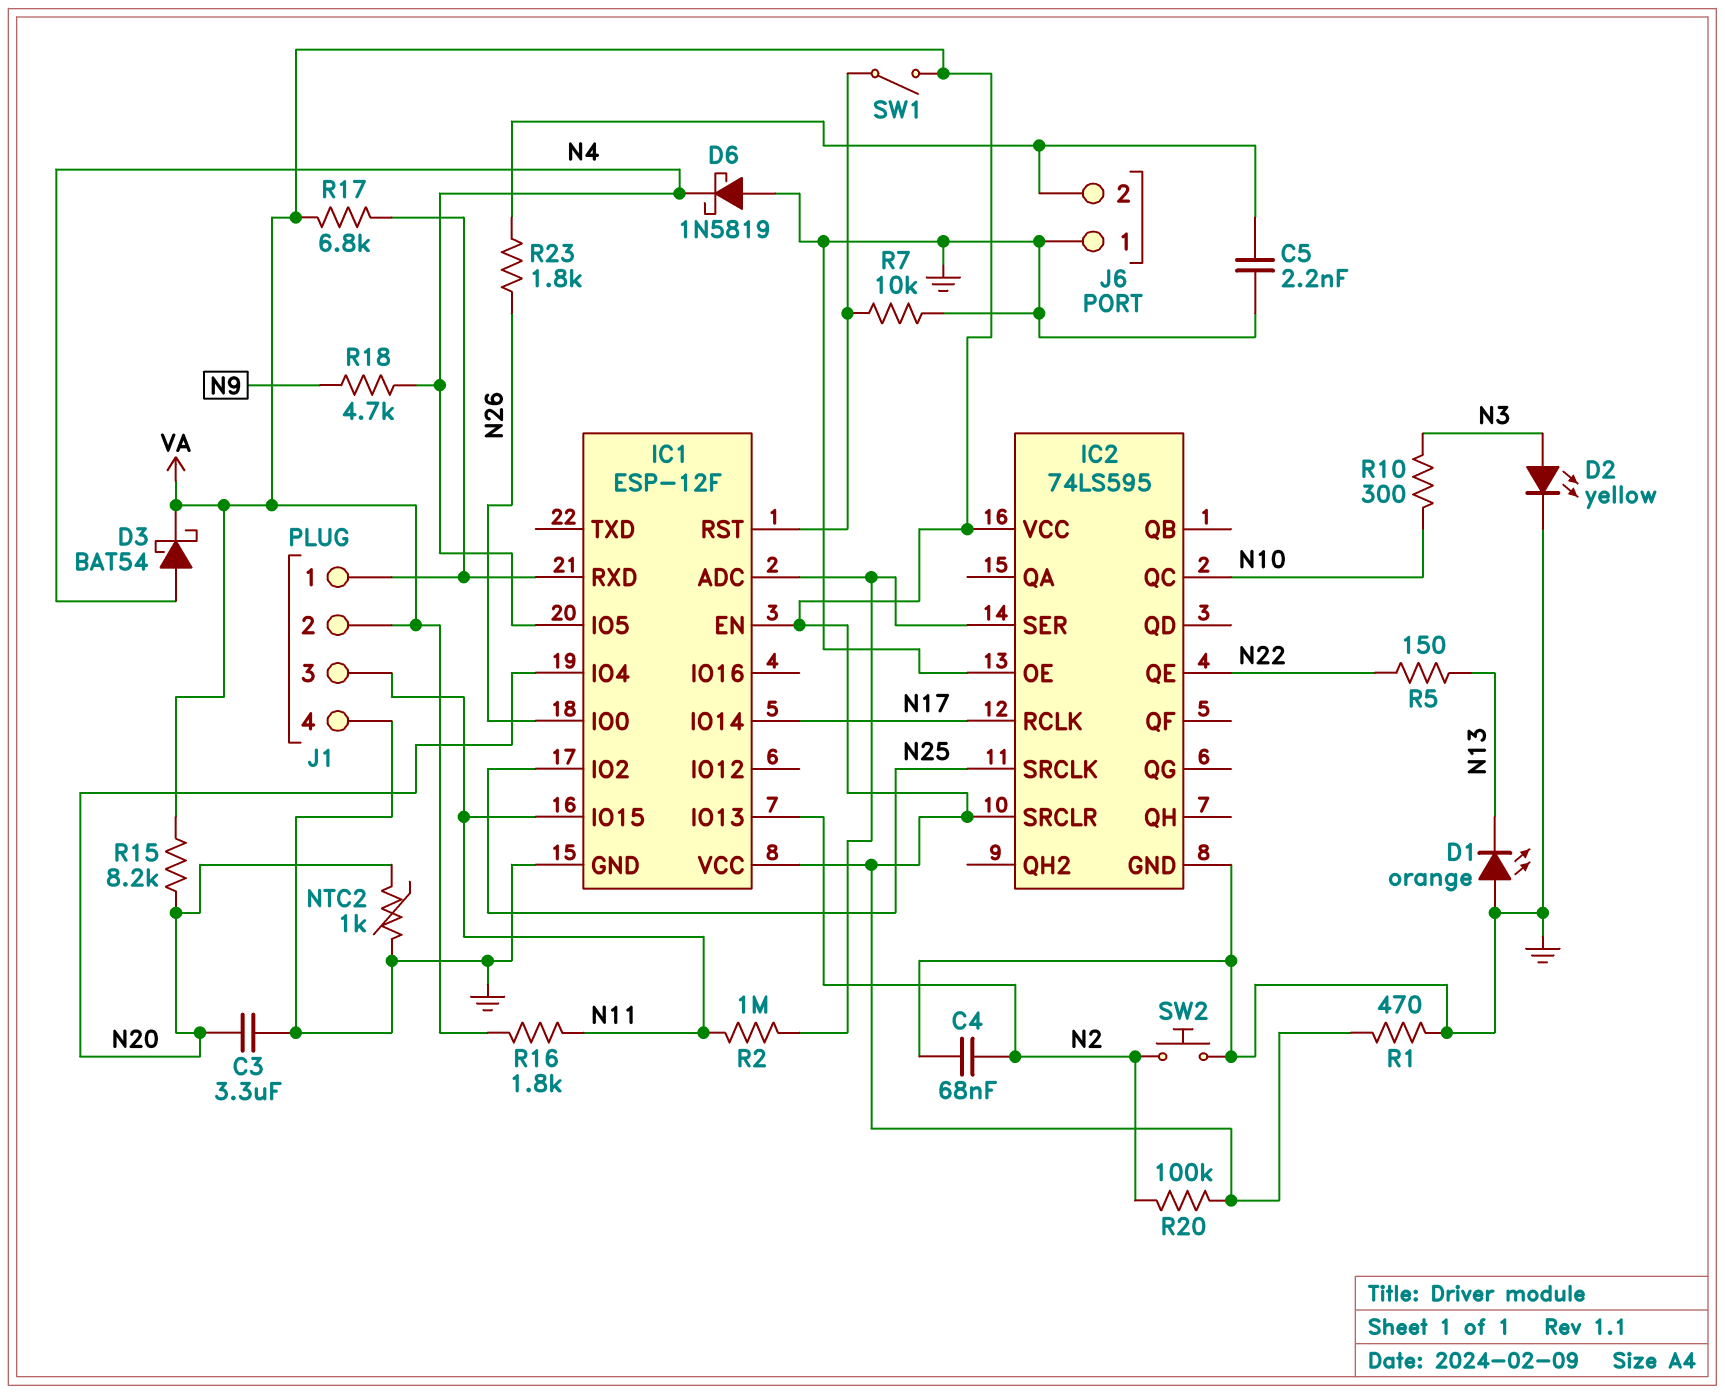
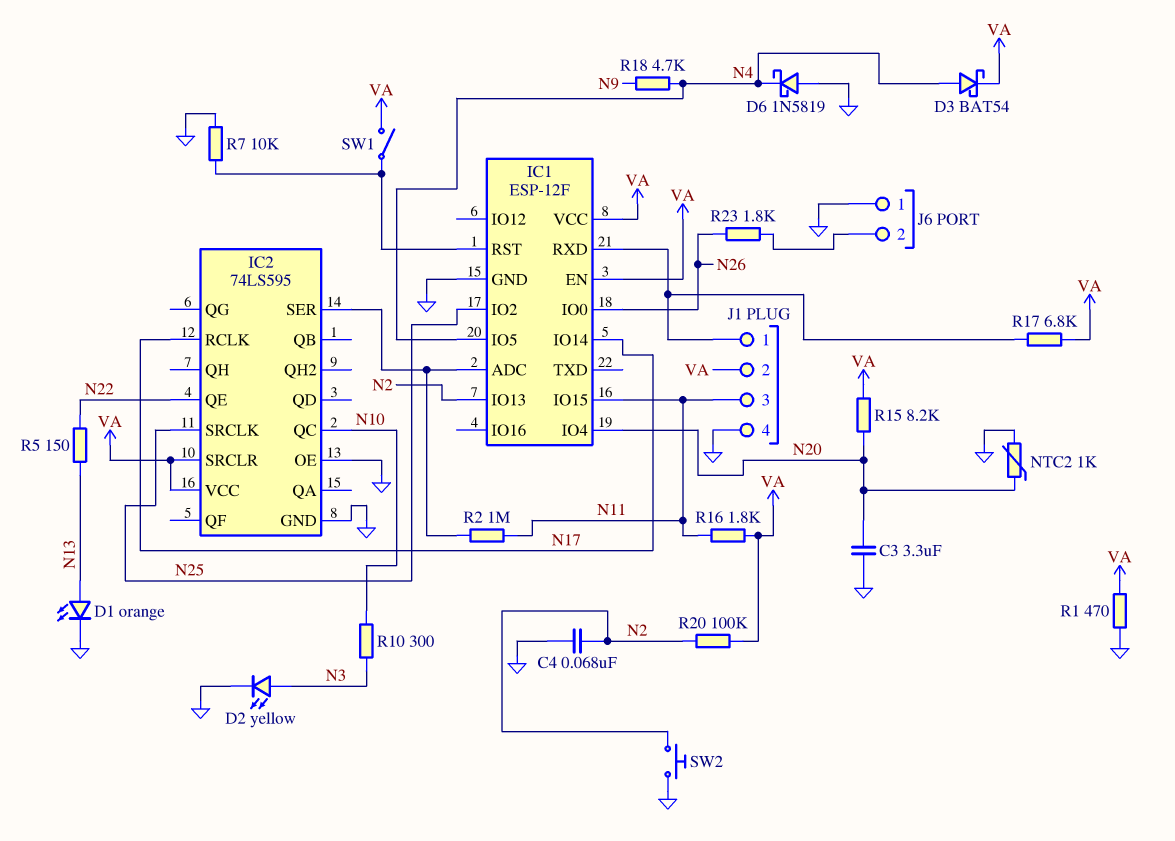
C5: 2.2nF (GND, J6/2) -> none
D1: LED orange (A GND, K N13) -> LED orange (A N13, K GND)

